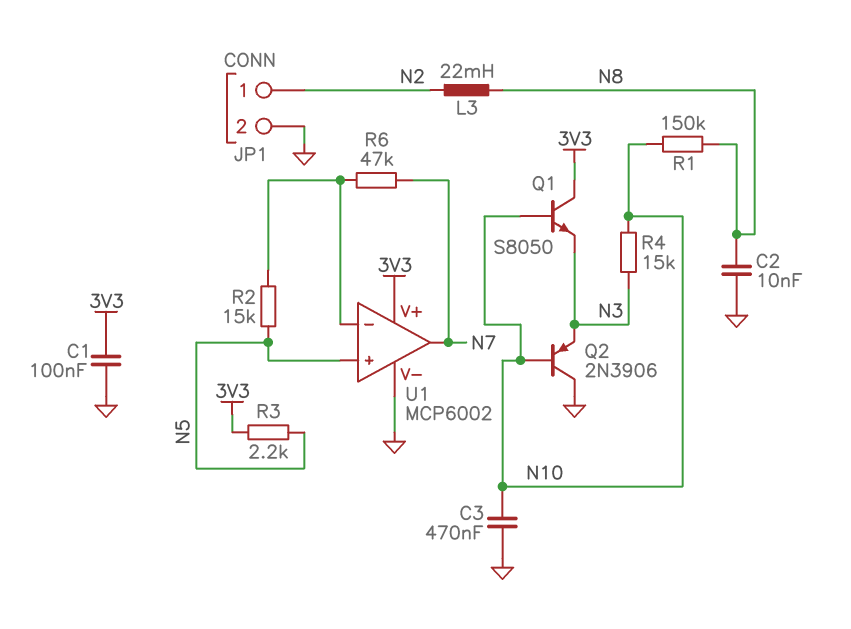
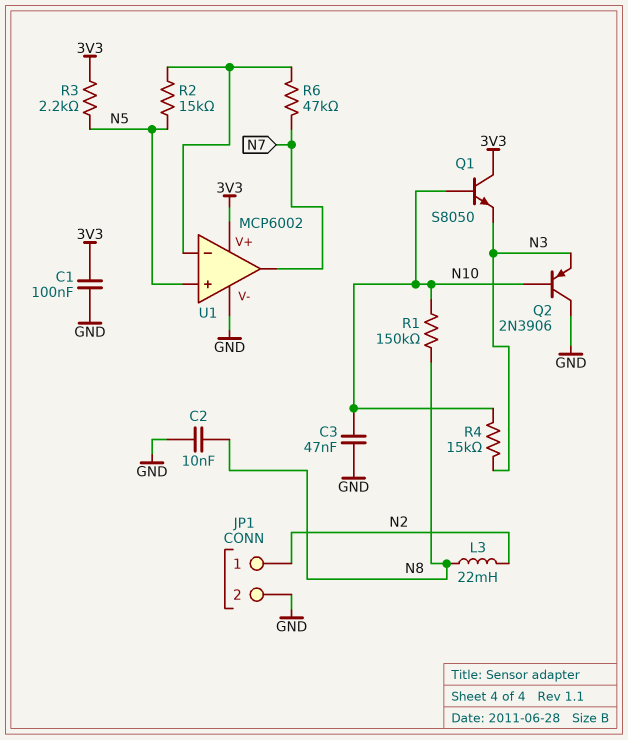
C3: 470nF (GND, N10) -> 47nF (GND, N10)

